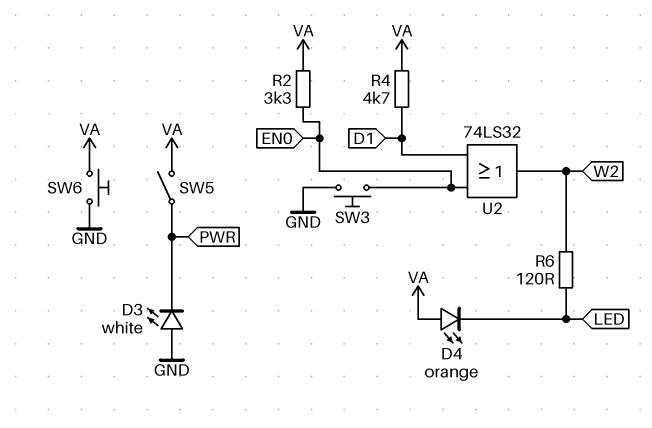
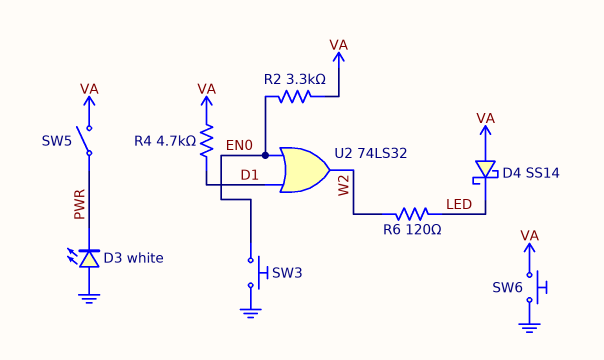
D4: LED orange (A VA, K LED) -> schottky SS14 (A VA, K LED)

